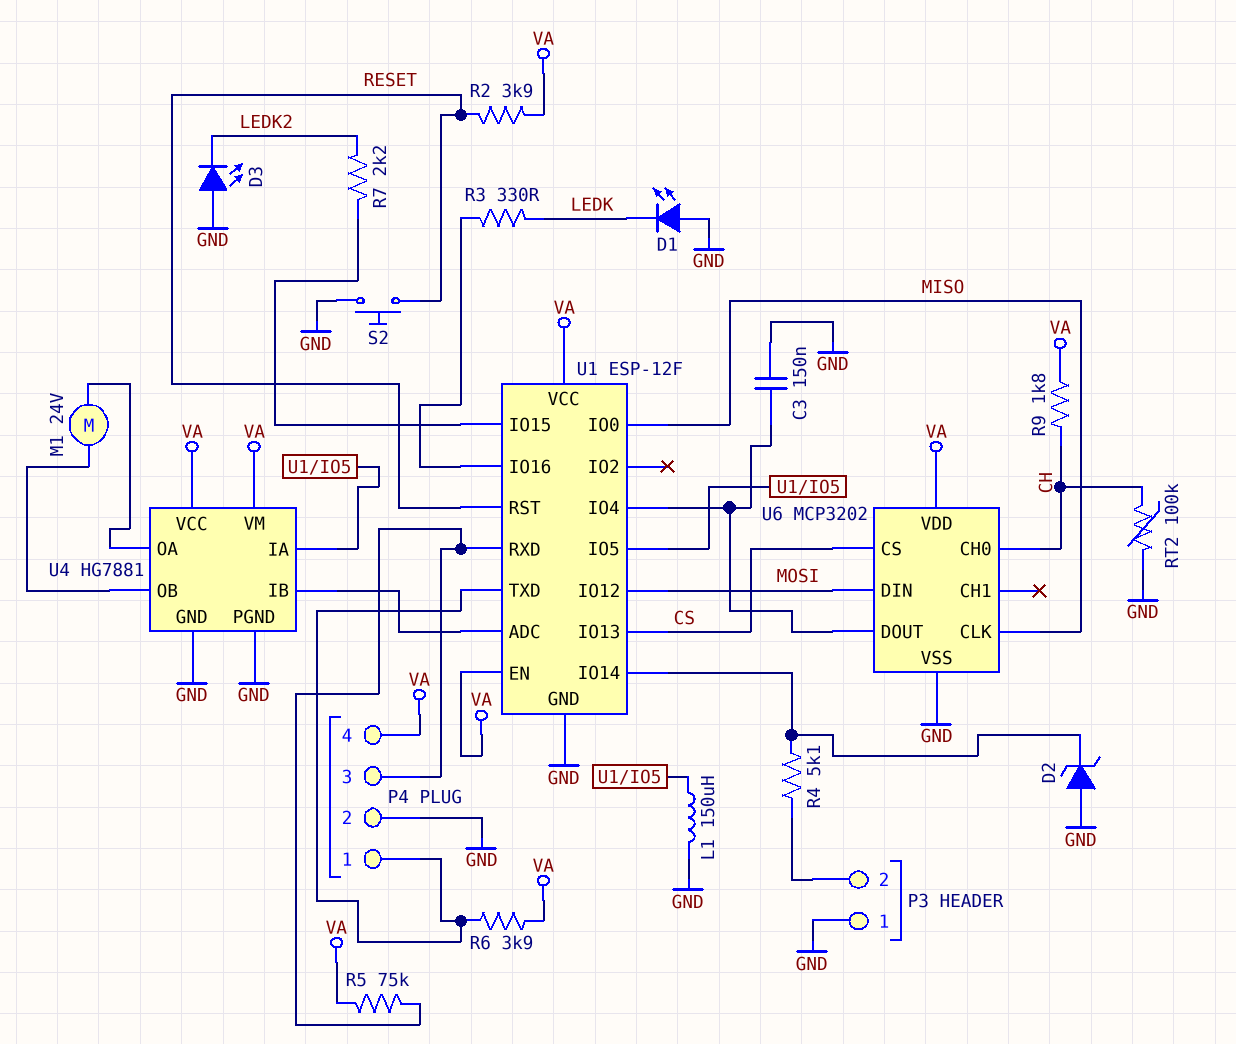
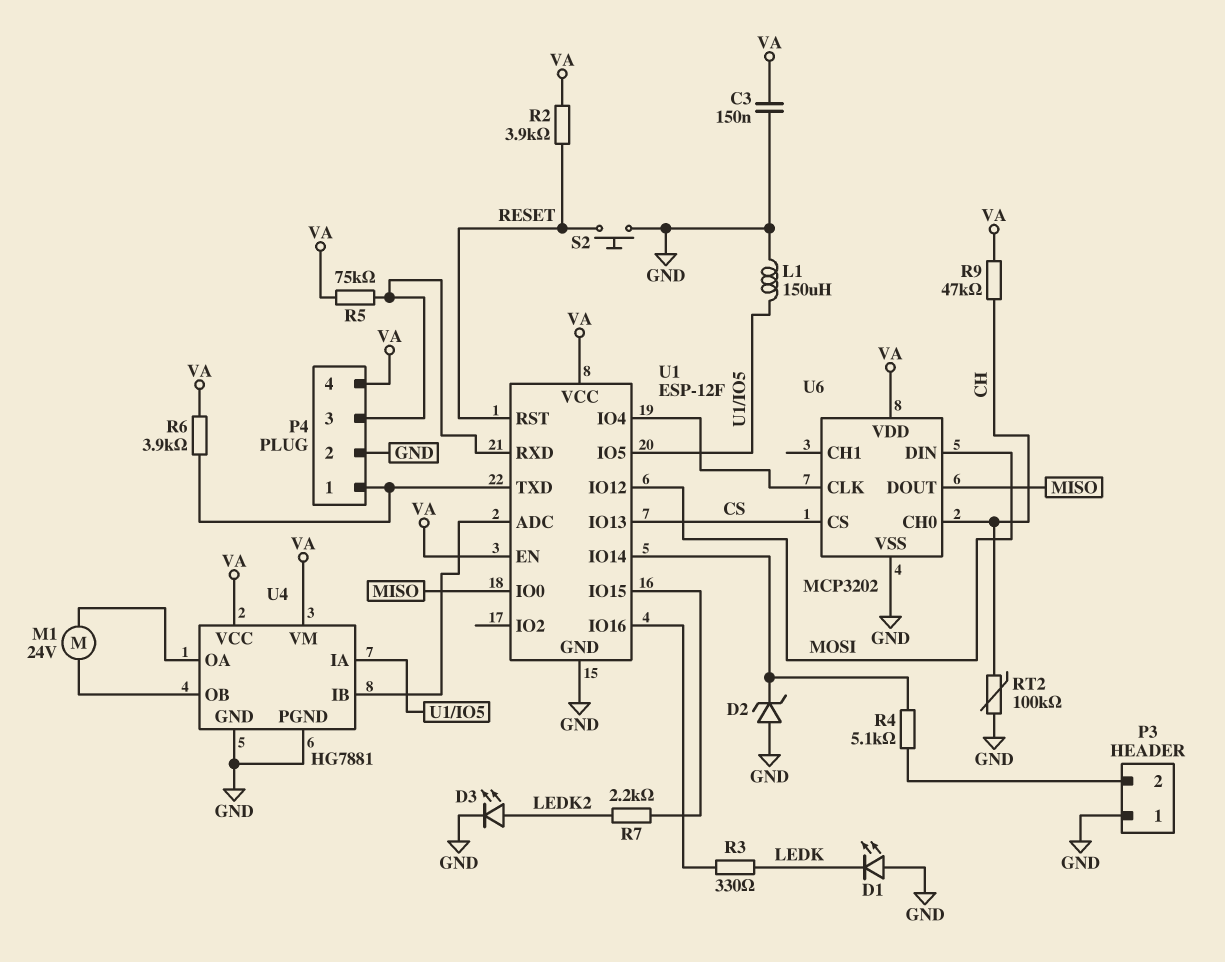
C3: 150nF (GND, U1/IO4) -> 150nF (GND, VA)
D3: LED (A GND, K LEDK2) -> LED (A LEDK2, K GND)
R9: 1.8k (CH, VA) -> 47k (CH, VA)
U6 pin CLK: MISO -> U1/IO4
U6 pin DOUT: U1/IO4 -> MISO

